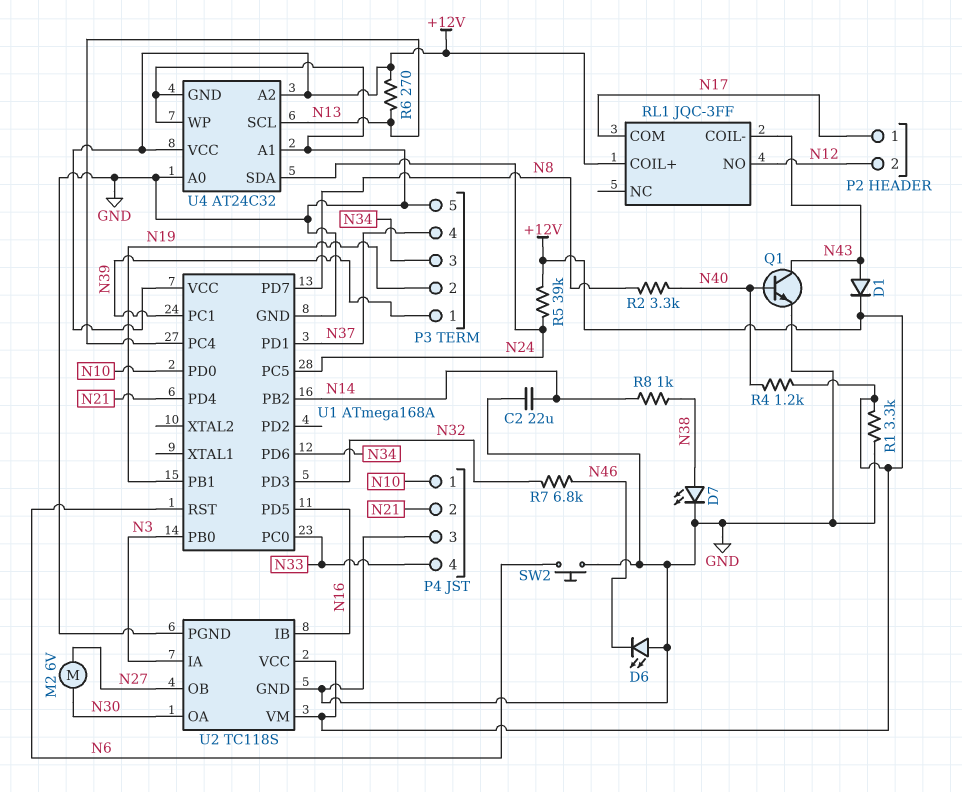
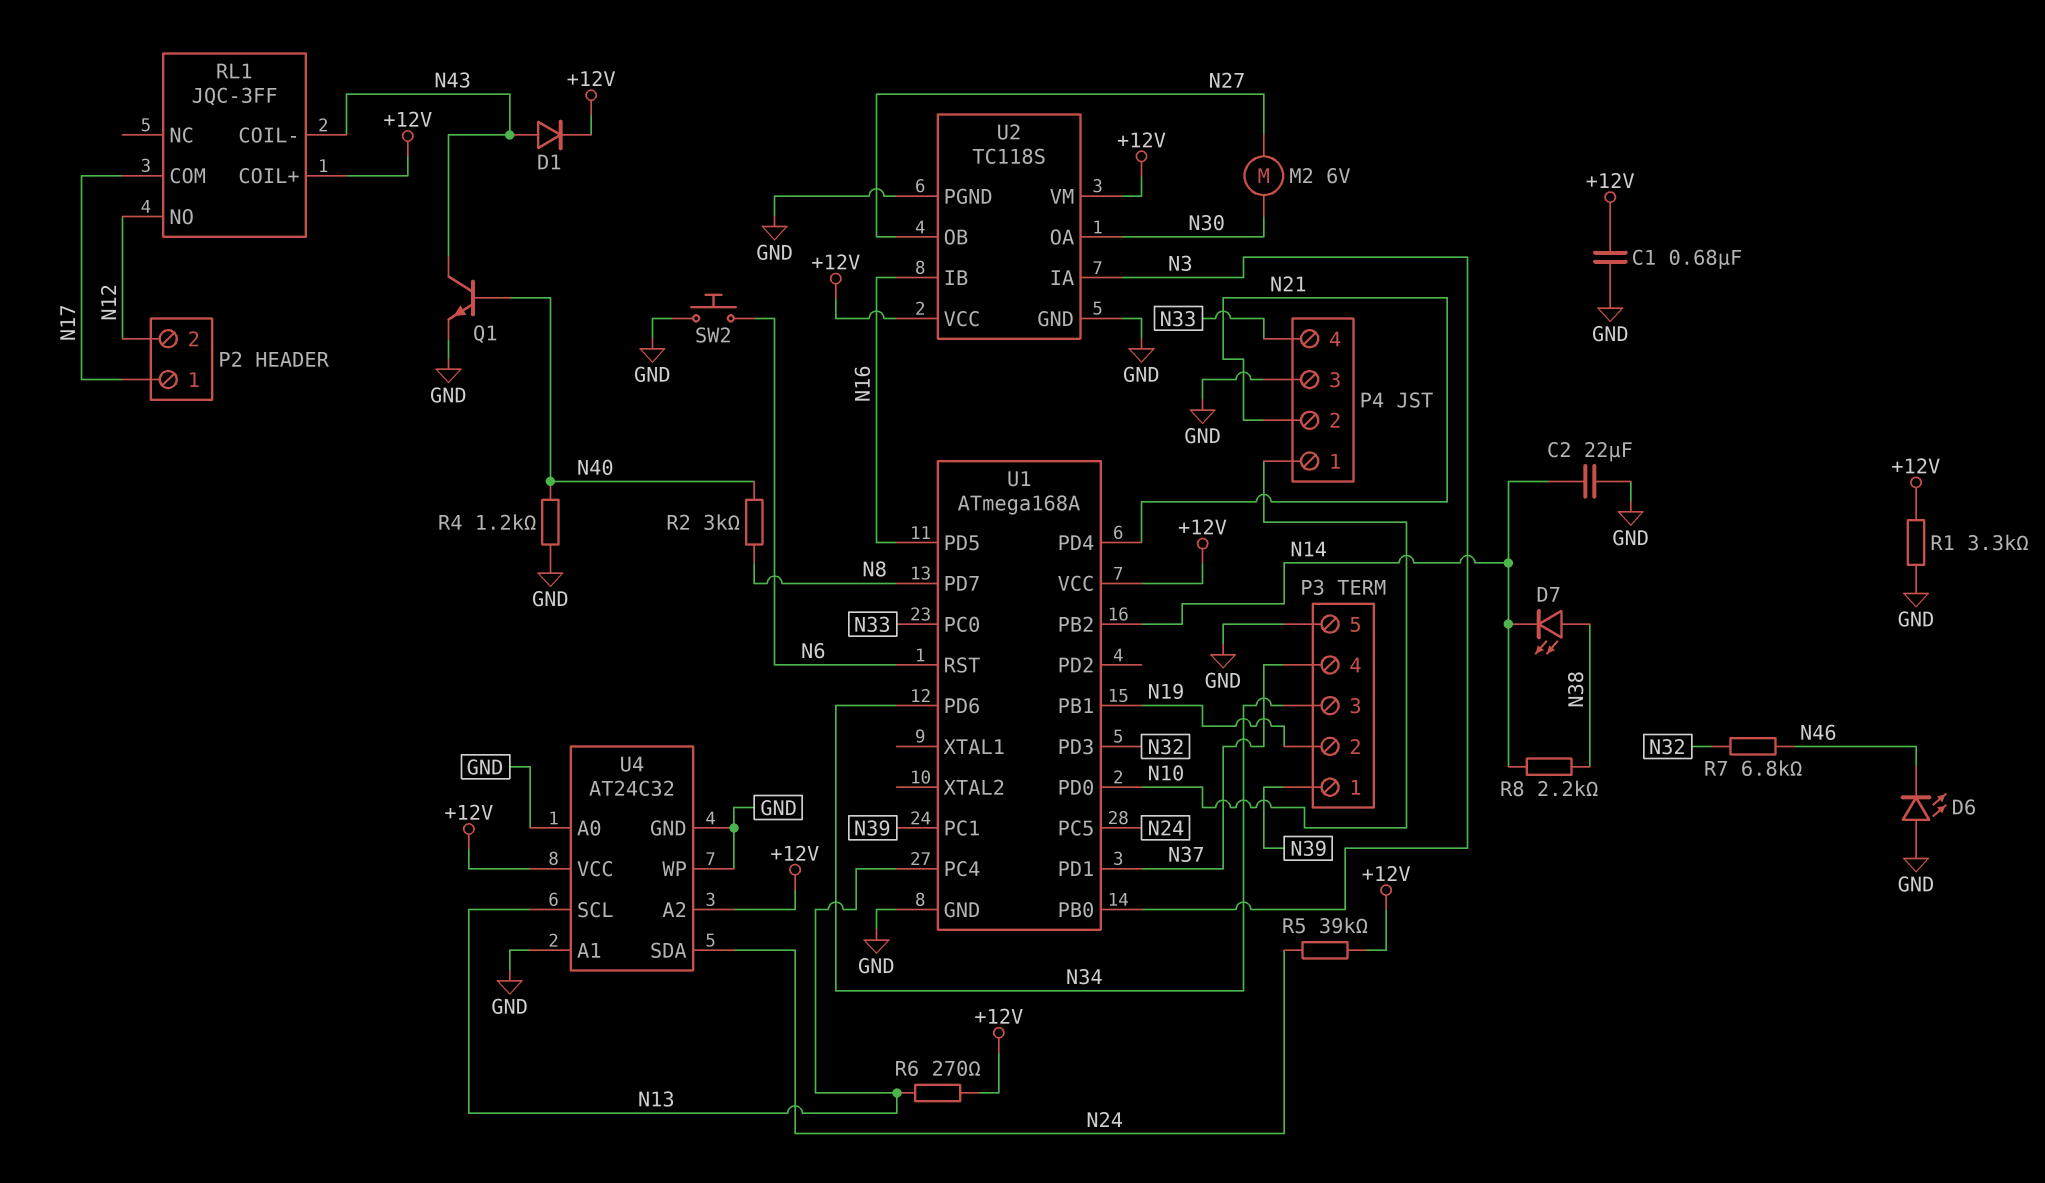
C1: none -> 680nF (+12V, GND)
D7: LED (A N38, K GND) -> LED (A N38, K N14)
R2: 3.3k (N8, N40) -> 3k (N8, N40)
R4: 1.2k (+12V, N40) -> 1.2k (GND, N40)
R8: 1k (N14, N38) -> 2.2k (N14, N38)

